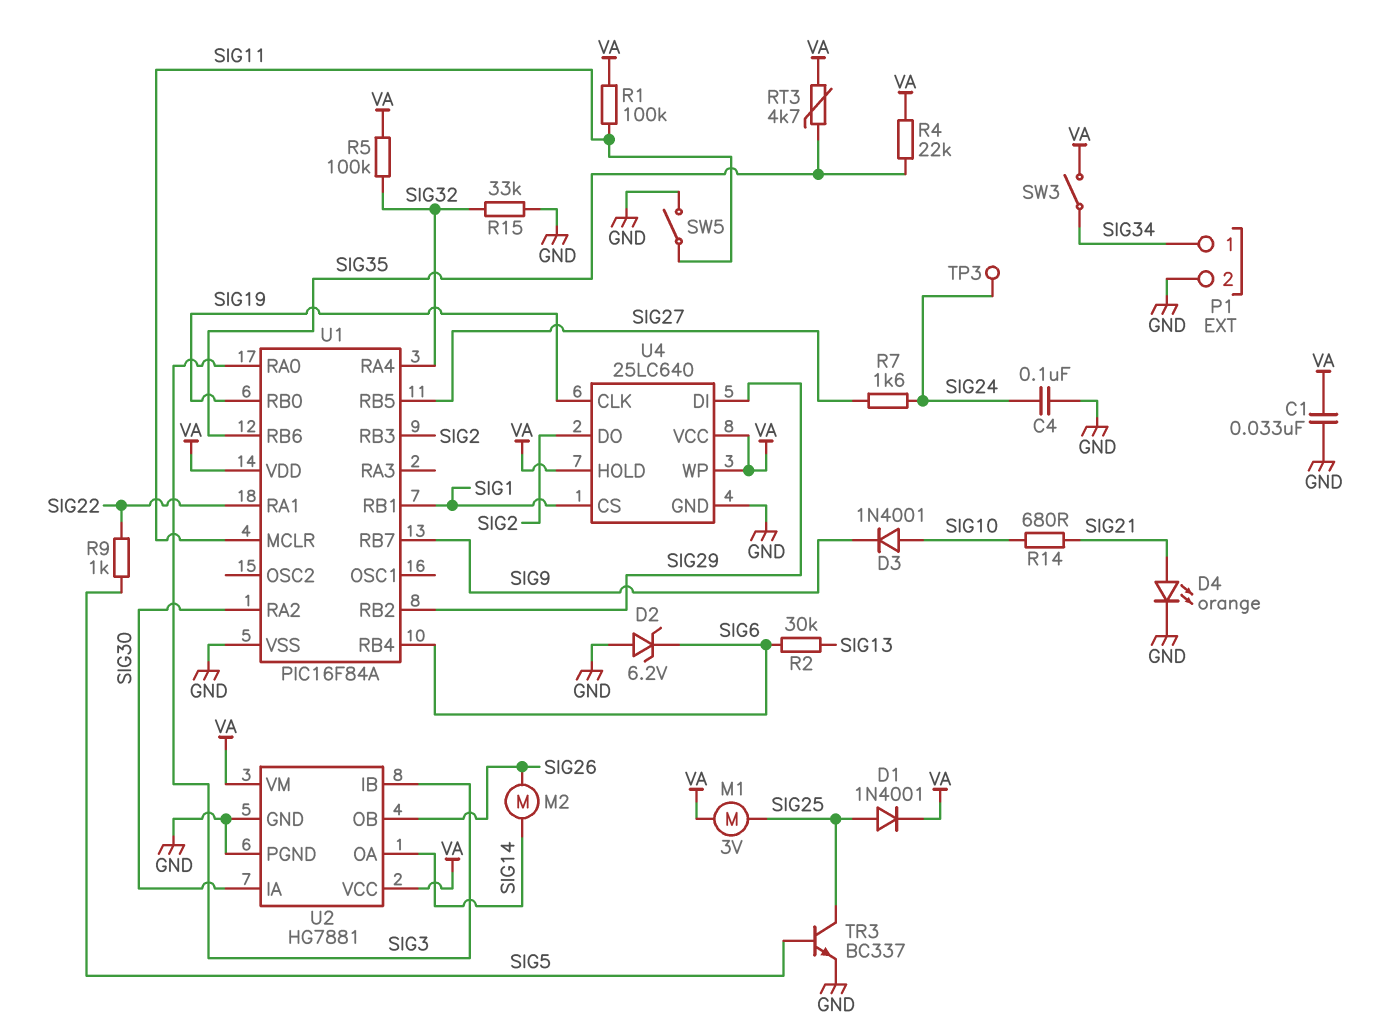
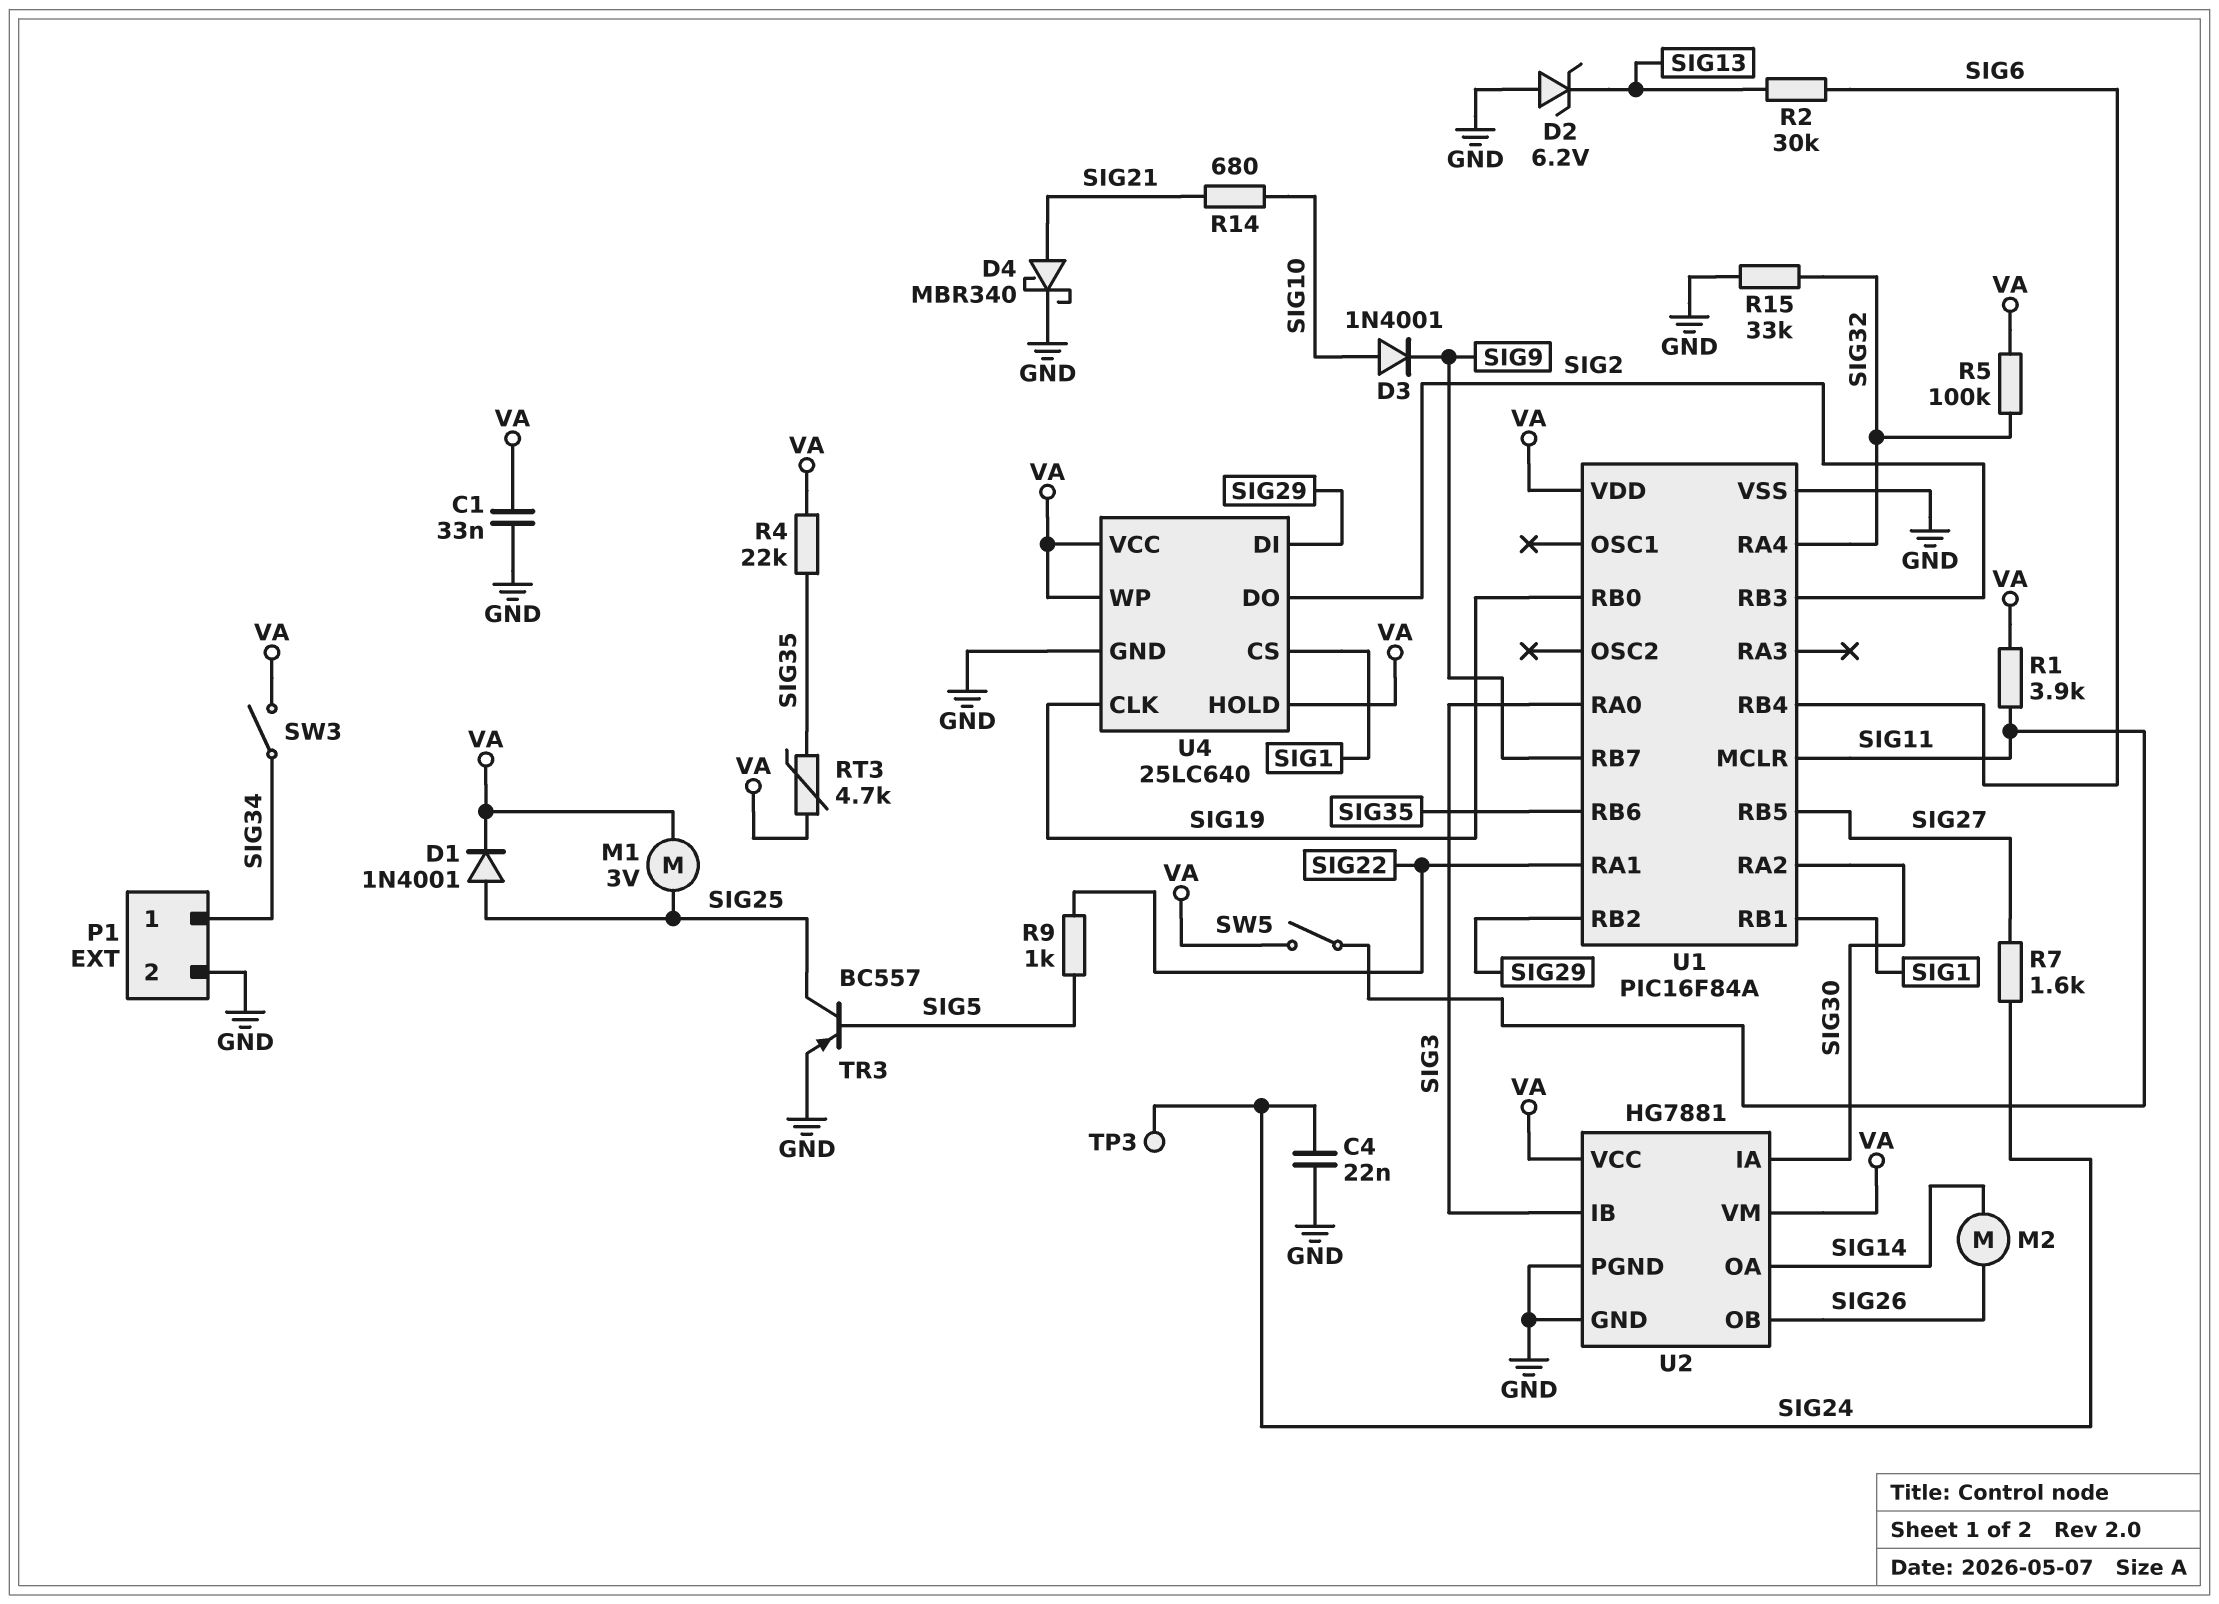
C4: 100nF (GND, SIG24) -> 22nF (GND, SIG24)
D2: zener 6.2V (A GND, K SIG6) -> zener 6.2V (A GND, K SIG13)
D4: LED orange (A SIG21, K GND) -> schottky MBR340 (A SIG21, K GND)
R1: 100k (SIG11, VA) -> 3.9k (SIG11, VA)
SW5: switch (GND, SIG11) -> switch (SIG11, VA)
TR3: NPN BC337 (B SIG5, C SIG25, E GND) -> PNP BC557 (B SIG5, C SIG25, E GND)

